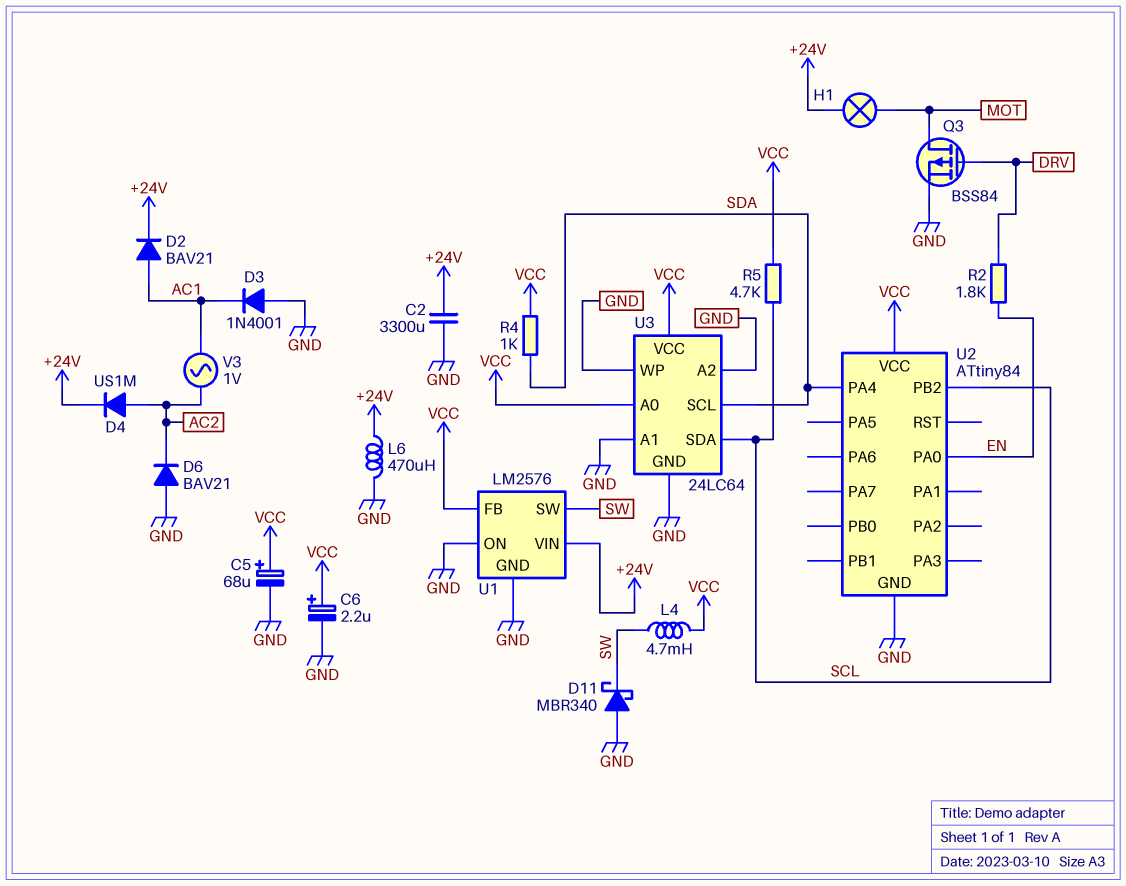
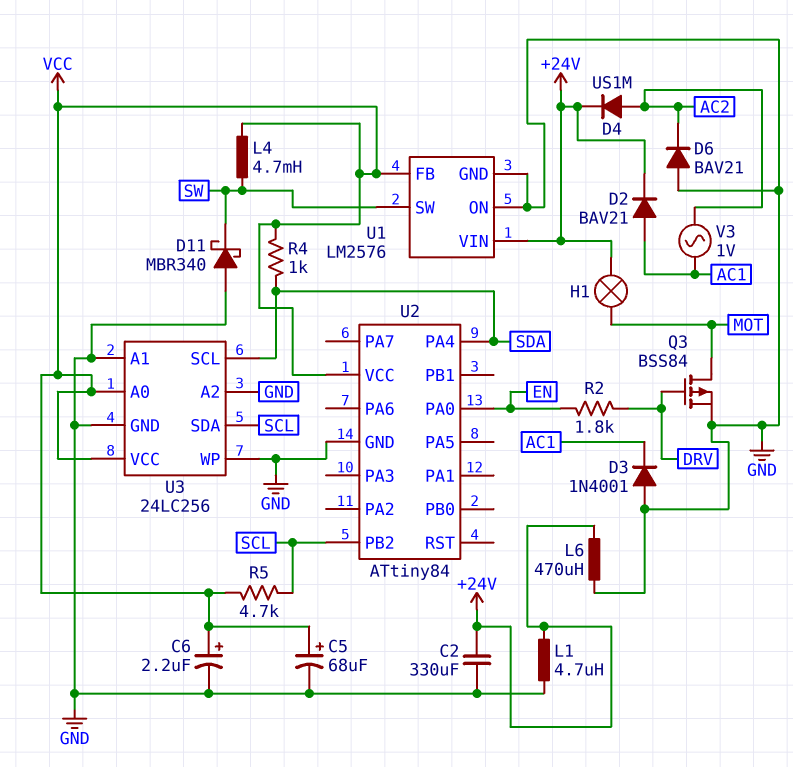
C2: 3300uF (+24V, GND) -> 330uF (+24V, GND)
L1: none -> 4.7uH (+24V, GND)
U3: 24LC64 -> 24LC256

